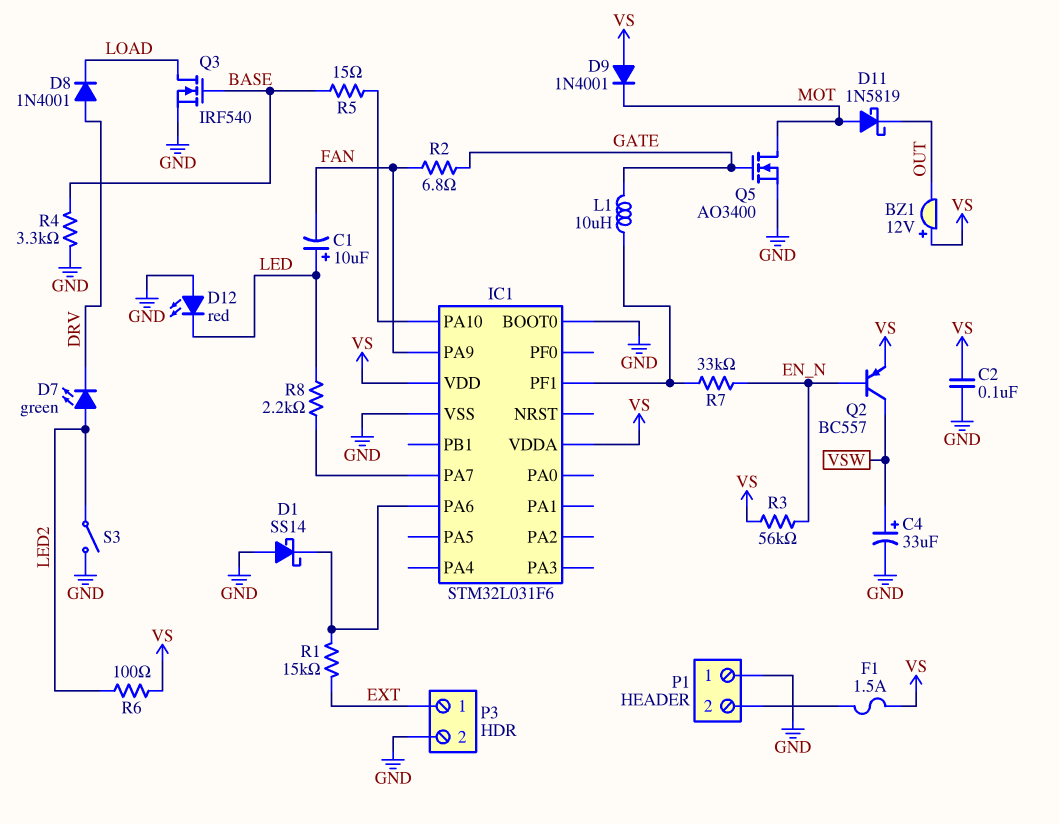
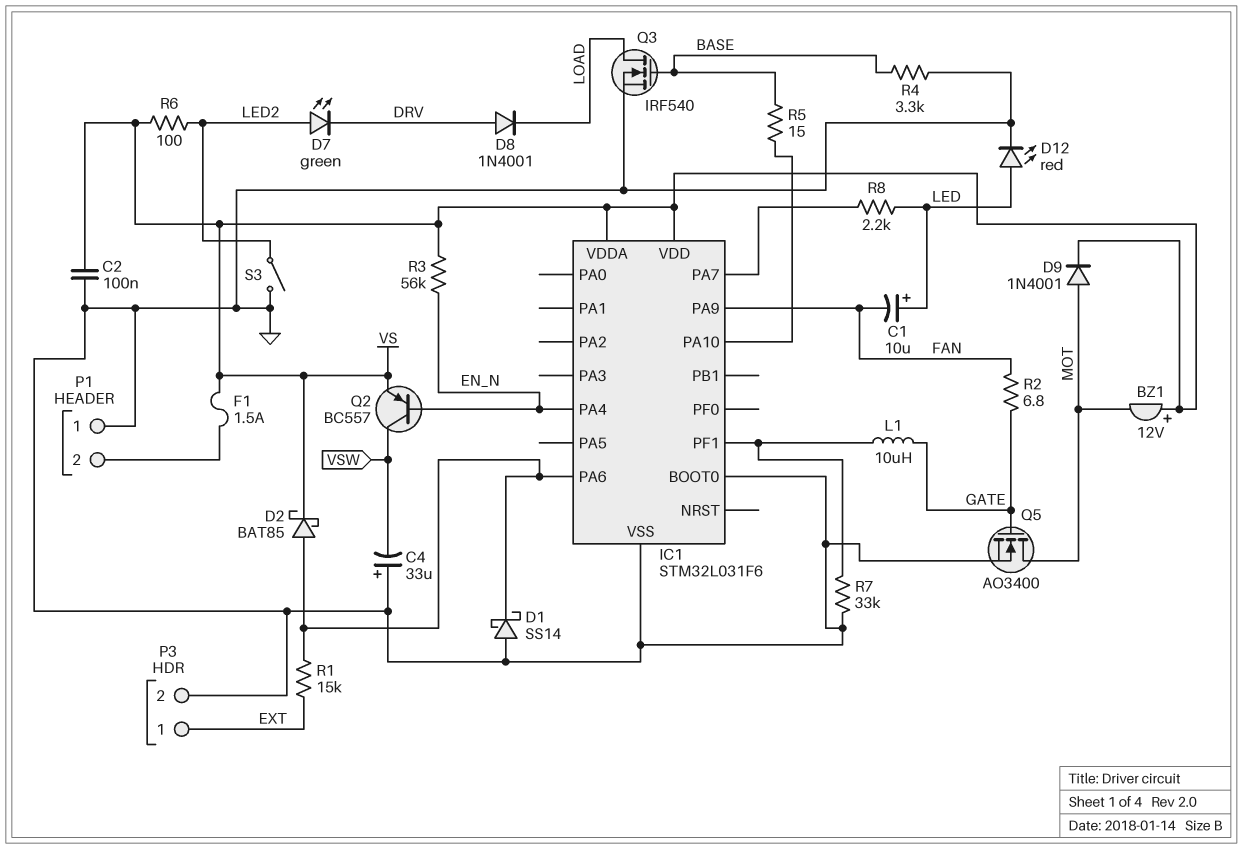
BZ1: buzzer 12V (plus VS, minus OUT) -> buzzer 12V (plus VS, minus MOT)
C4: 33uF (plus VSW, minus GND) -> 33uF (plus GND, minus VSW)
D2: none -> schottky BAT85 (A IC1/PA6, K VS)
D9: diode 1N4001 (A VS, K MOT) -> diode 1N4001 (A MOT, K VS)
D11: schottky 1N5819 (A MOT, K OUT) -> none
D12: LED red (A GND, K LED) -> LED red (A LED, K GND)
IC1 pin PA4: none -> EN_N
R7: 33k (EN_N, IC1/PF1) -> 33k (GND, IC1/PF1)

